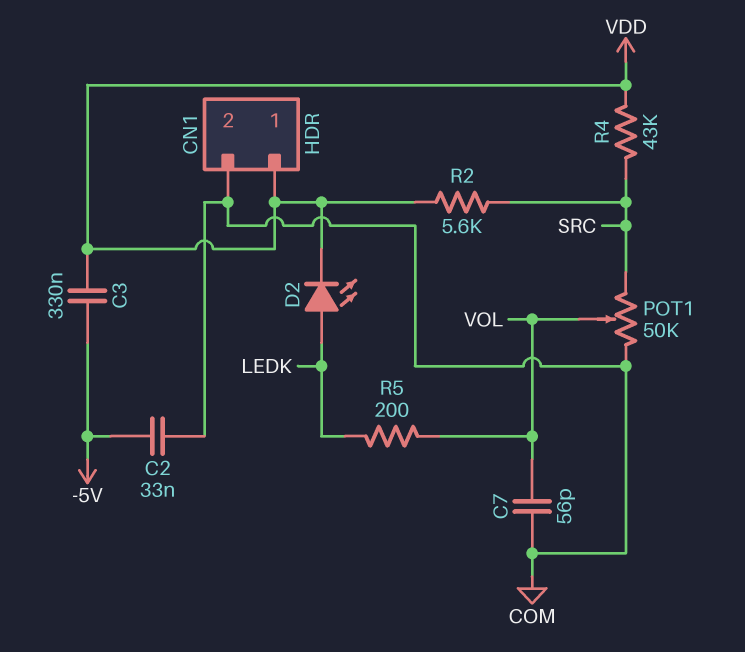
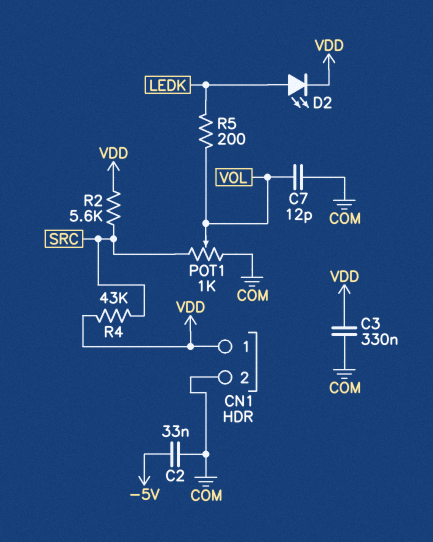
C3: 330nF (-5V, VDD) -> 330nF (COM, VDD)
C7: 56pF (COM, VOL) -> 12pF (COM, VOL)
POT1: 50k (COM, SRC, wiper VOL) -> 1k (COM, SRC, wiper VOL)

